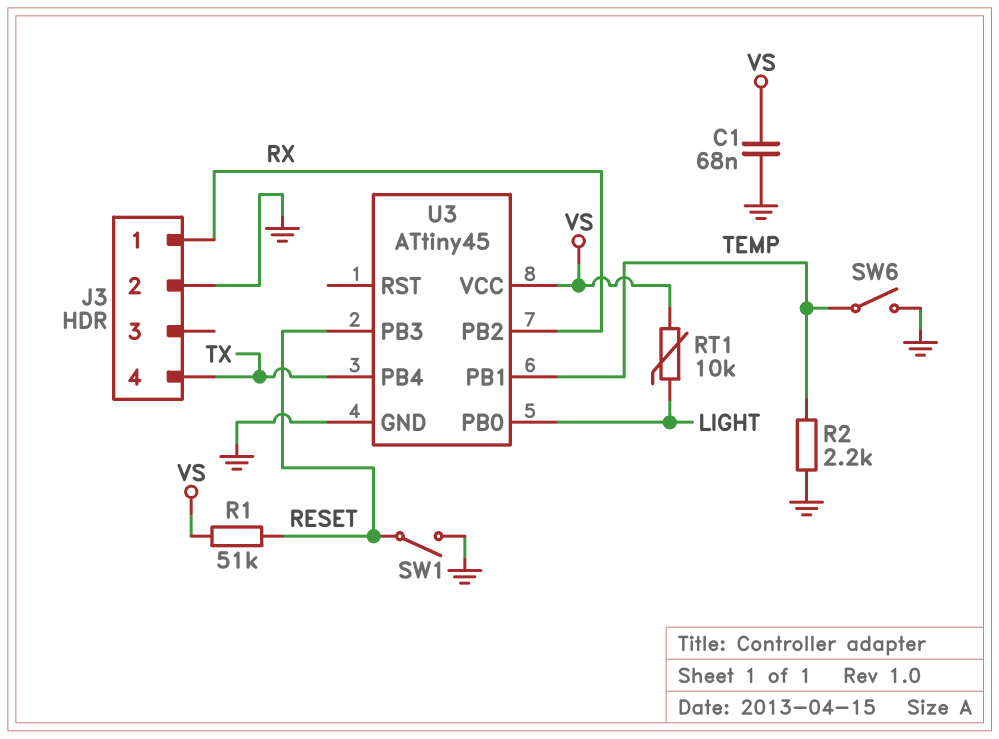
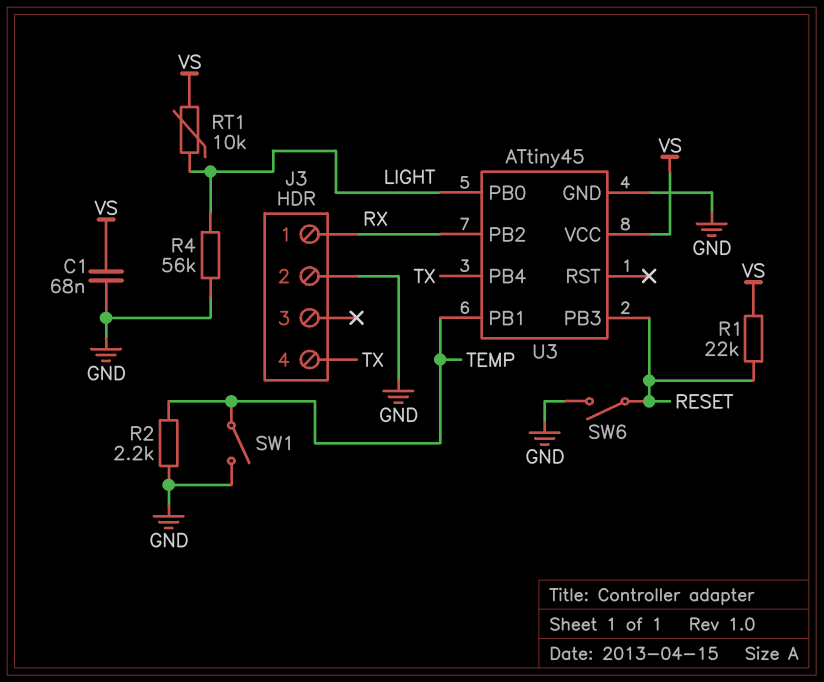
R1: 51k (RESET, VS) -> 22k (RESET, VS)
R4: none -> 56k (GND, LIGHT)
SW1: switch (GND, RESET) -> switch (GND, TEMP)
SW6: switch (GND, TEMP) -> switch (GND, RESET)

